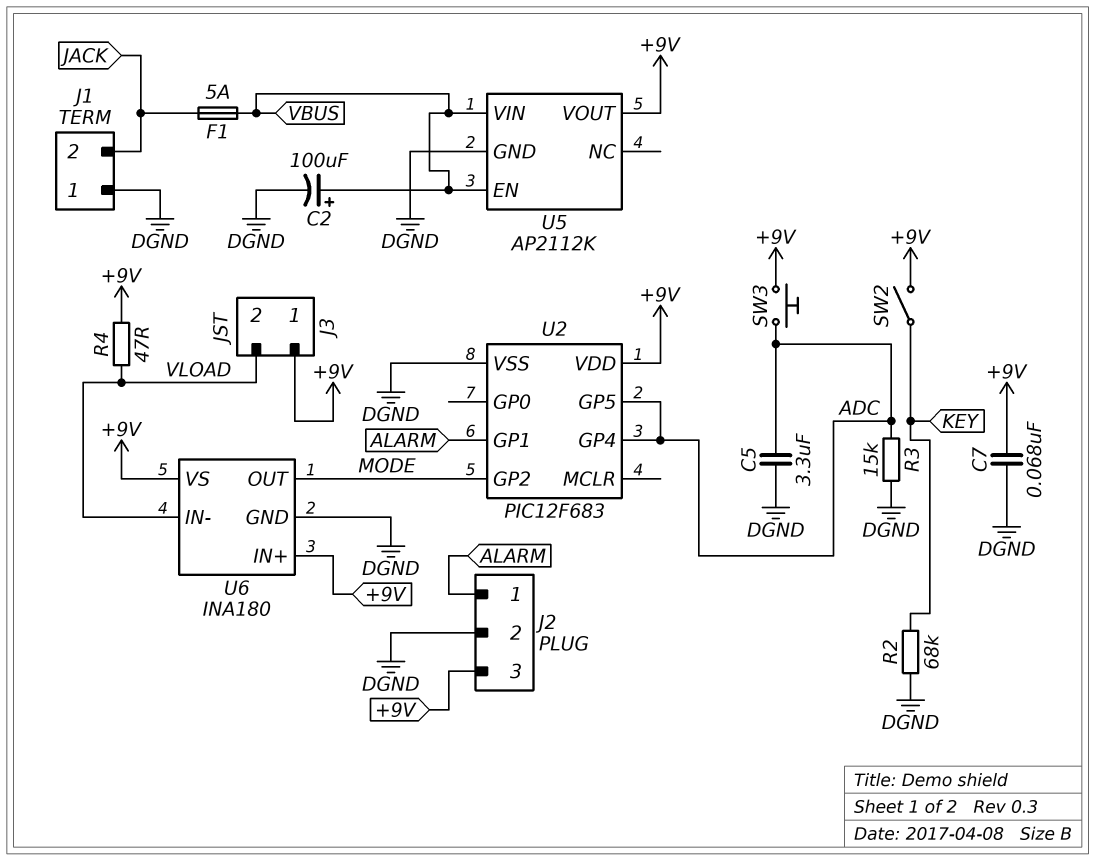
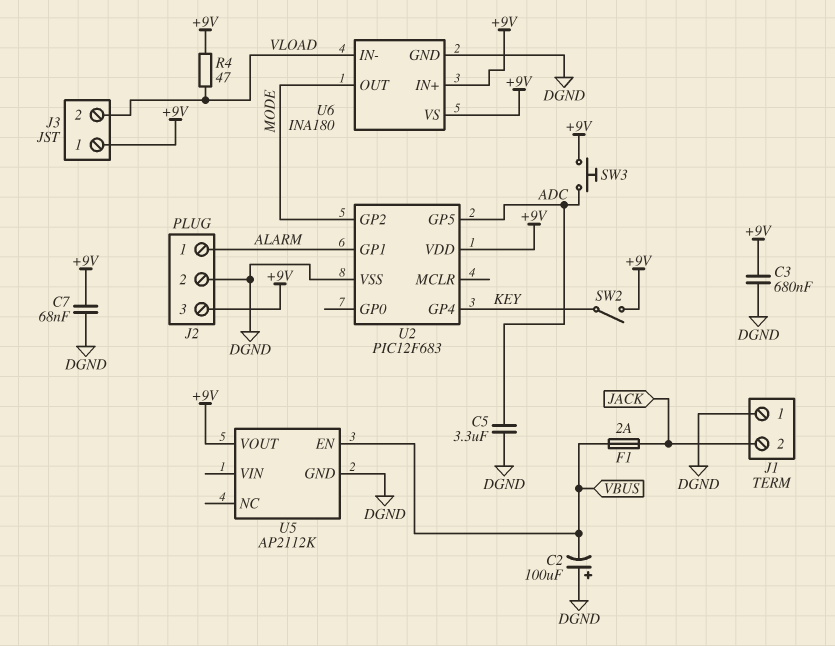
C2: 100uF (plus VBUS, minus DGND) -> 100uF (plus DGND, minus VBUS)
C3: none -> 680nF (+9V, DGND)
F1: 5A (JACK, VBUS) -> 2A (JACK, VBUS)
R2: 68k (DGND, KEY) -> none
R3: 15k (ADC, DGND) -> none
U2 pin GP4: ADC -> KEY
U5 pin VIN: VBUS -> none

